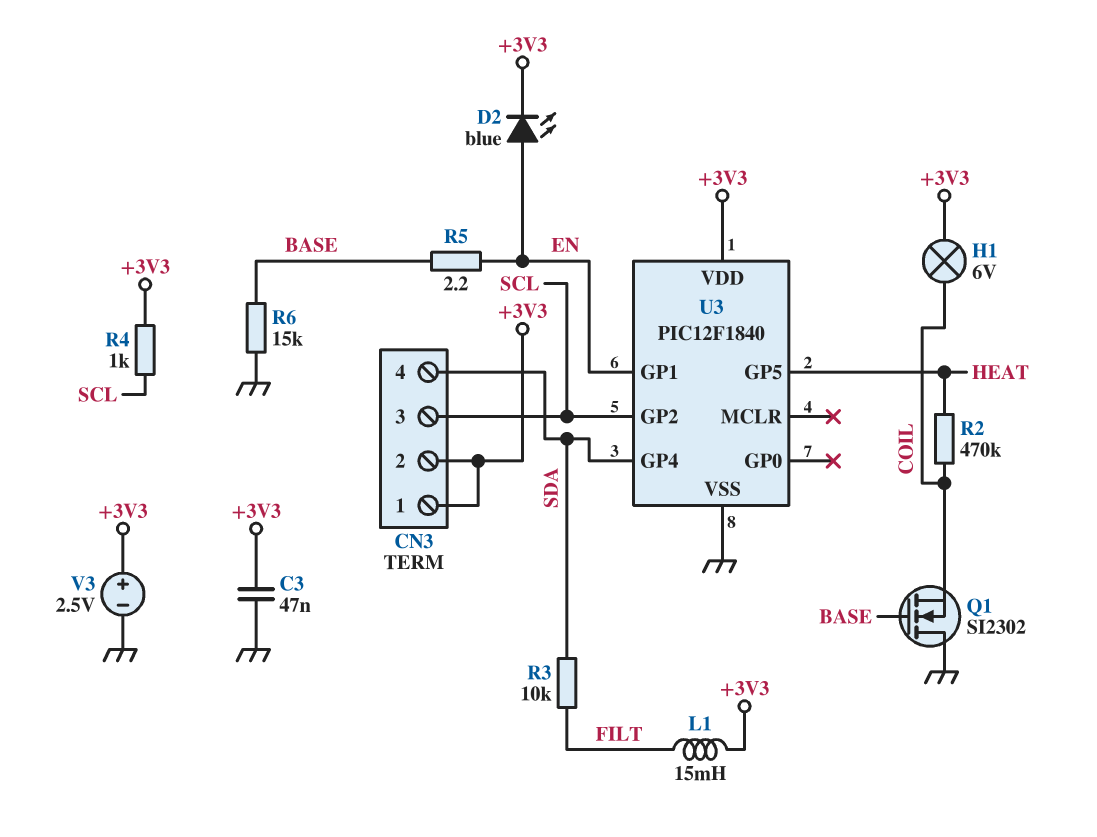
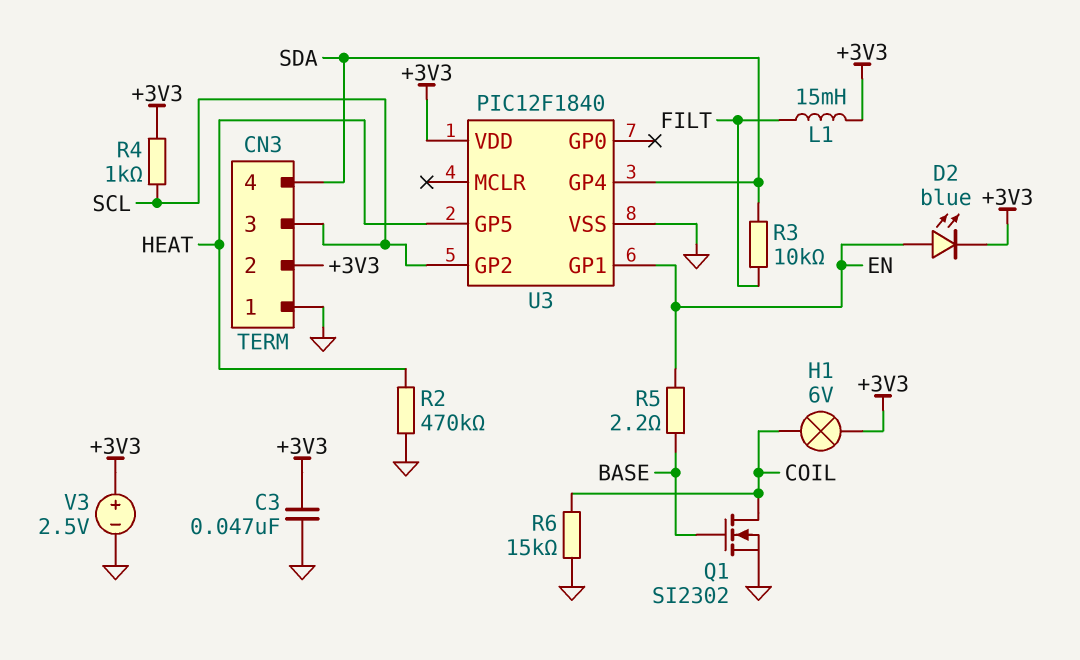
CN3 pin 1: +3V3 -> GND
Q1: NMOS SI2302 (G BASE, D GND, S COIL) -> NMOS SI2302 (G BASE, D COIL, S GND)
R2: 470k (COIL, HEAT) -> 470k (GND, HEAT)
R6: 15k (BASE, GND) -> 15k (COIL, GND)

